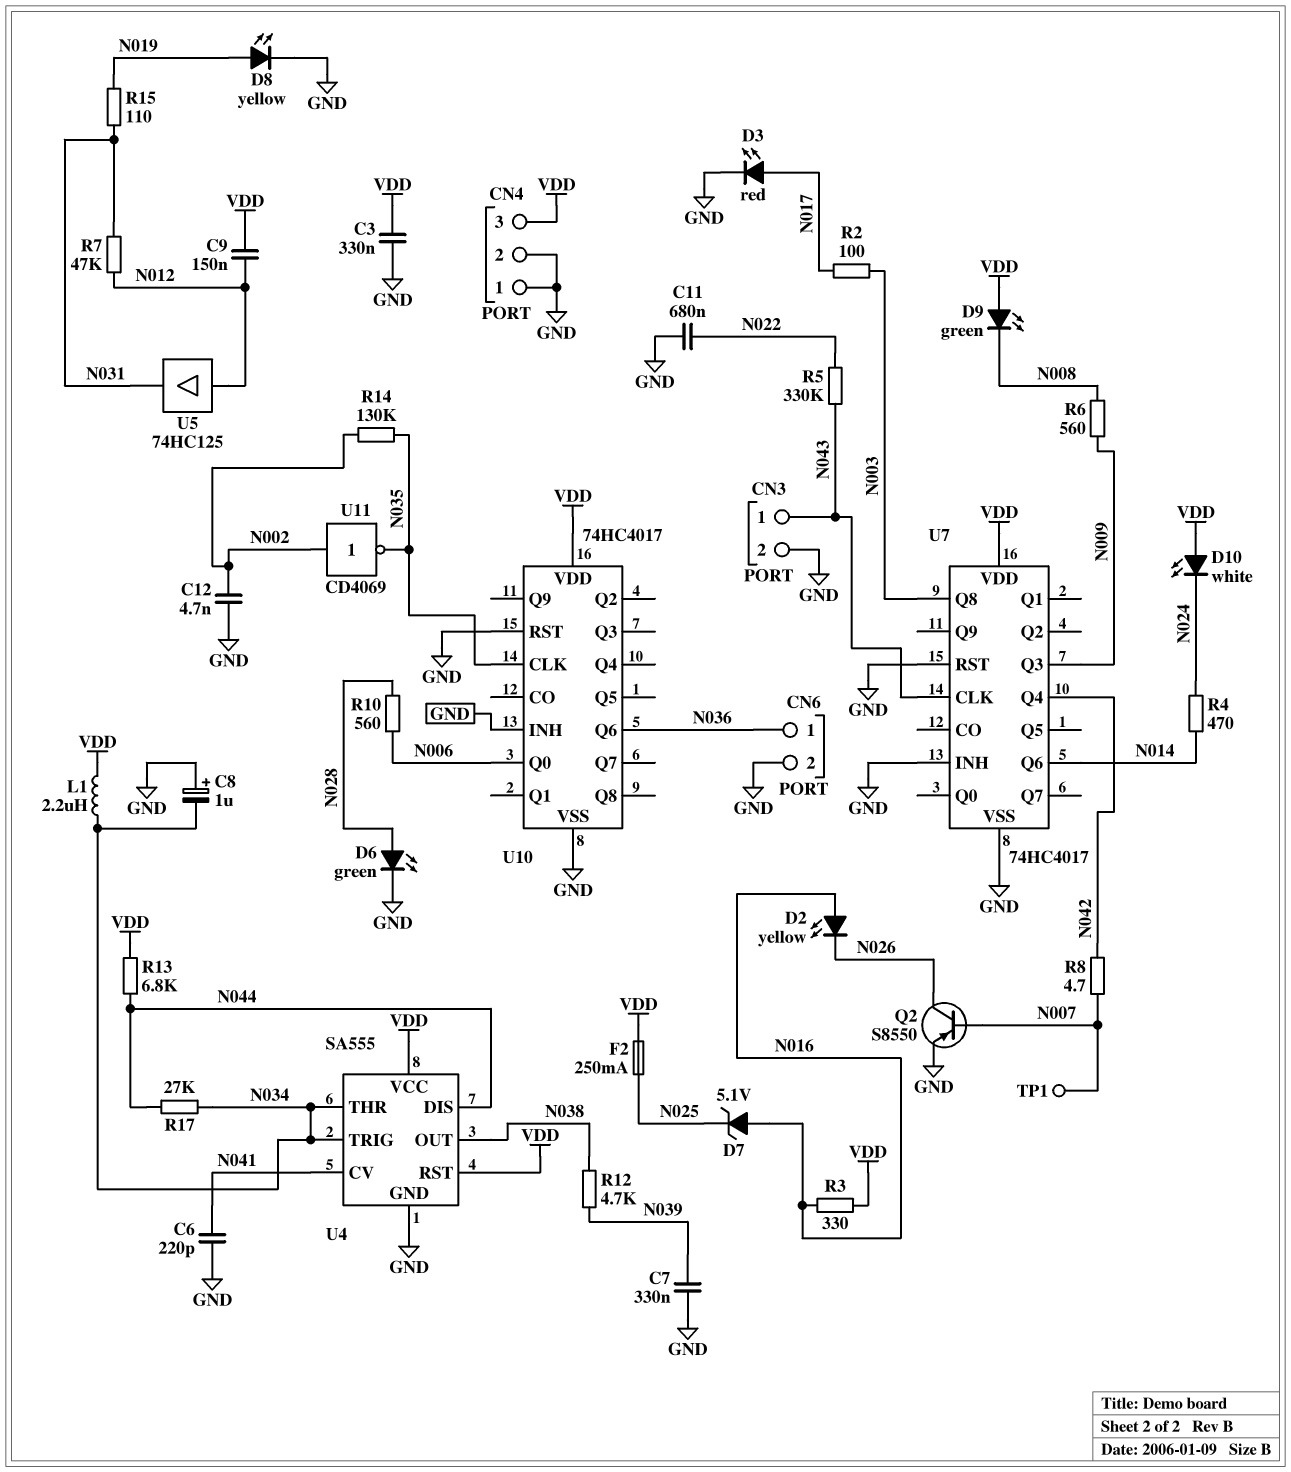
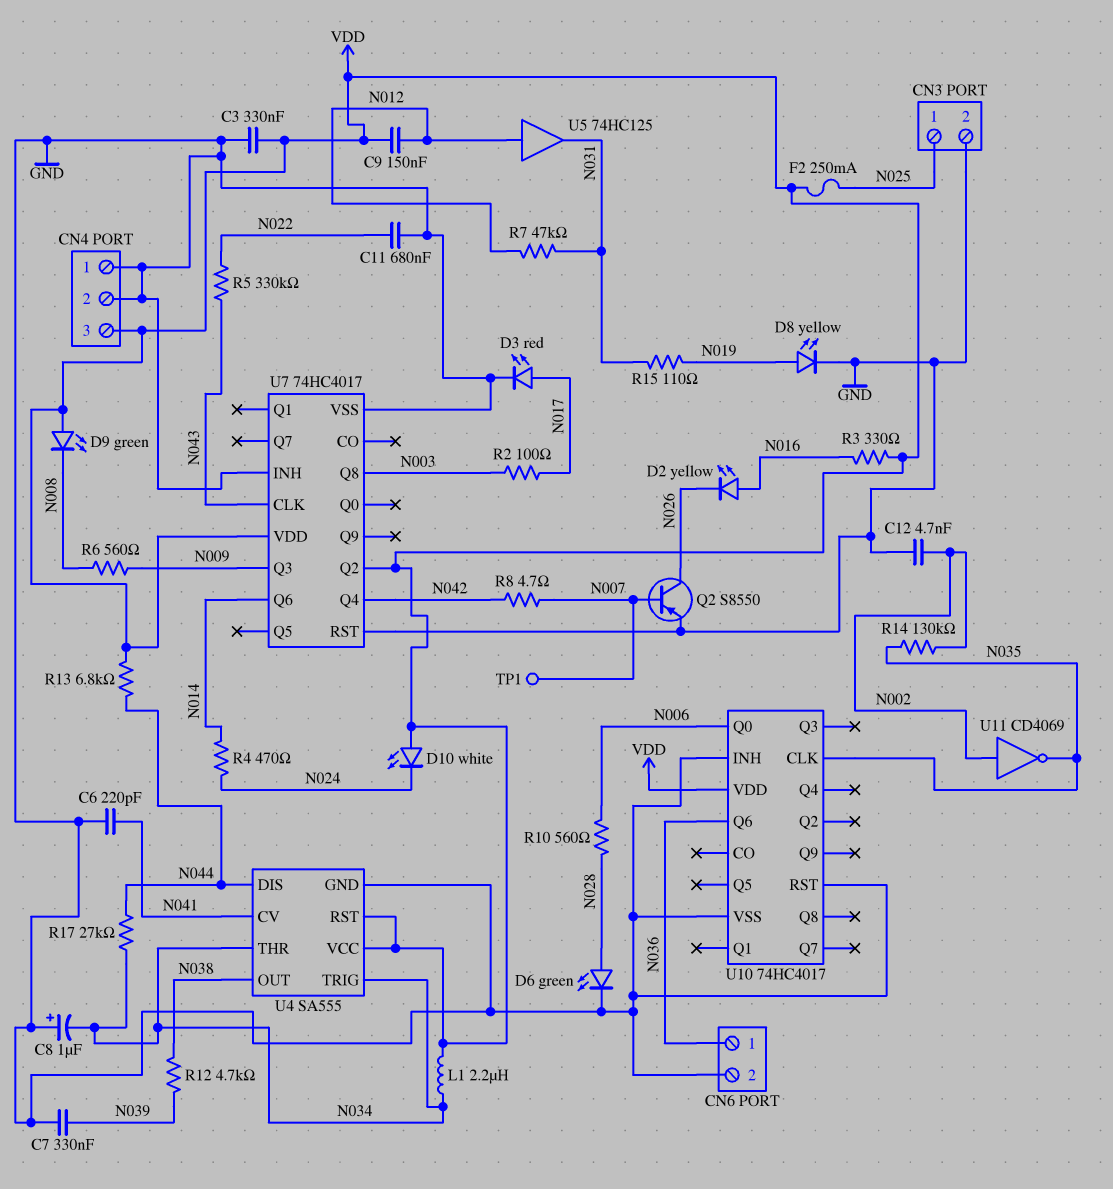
CN3 pin 1: N043 -> N025
D7: zener 5.1V (A N016, K N025) -> none
U7 pin Q2: none -> VDD

